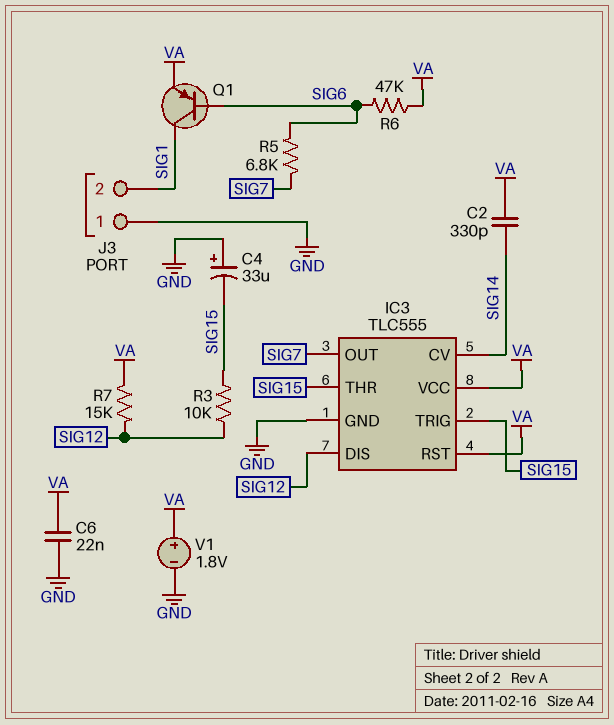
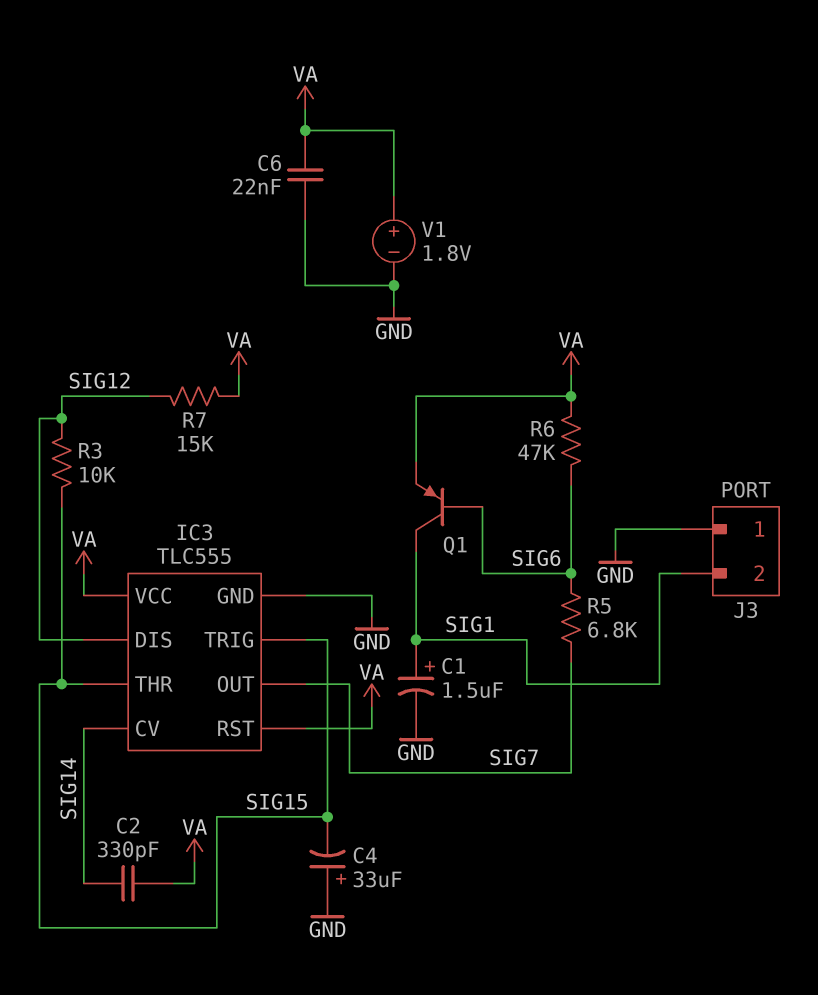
C1: none -> 1.5uF (plus SIG1, minus GND)

